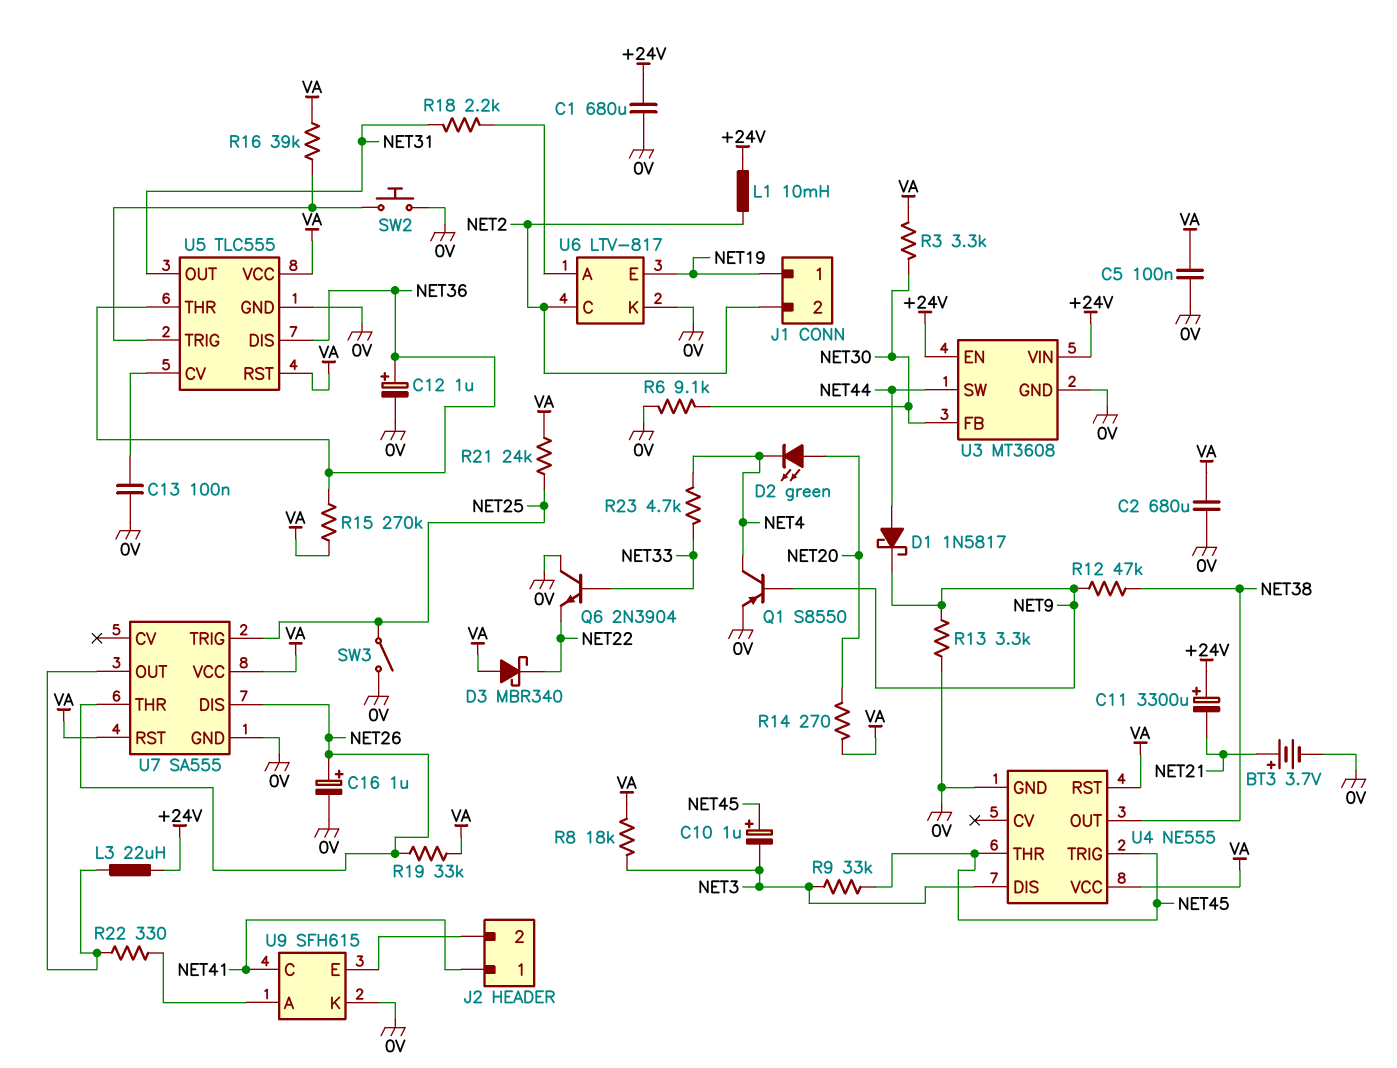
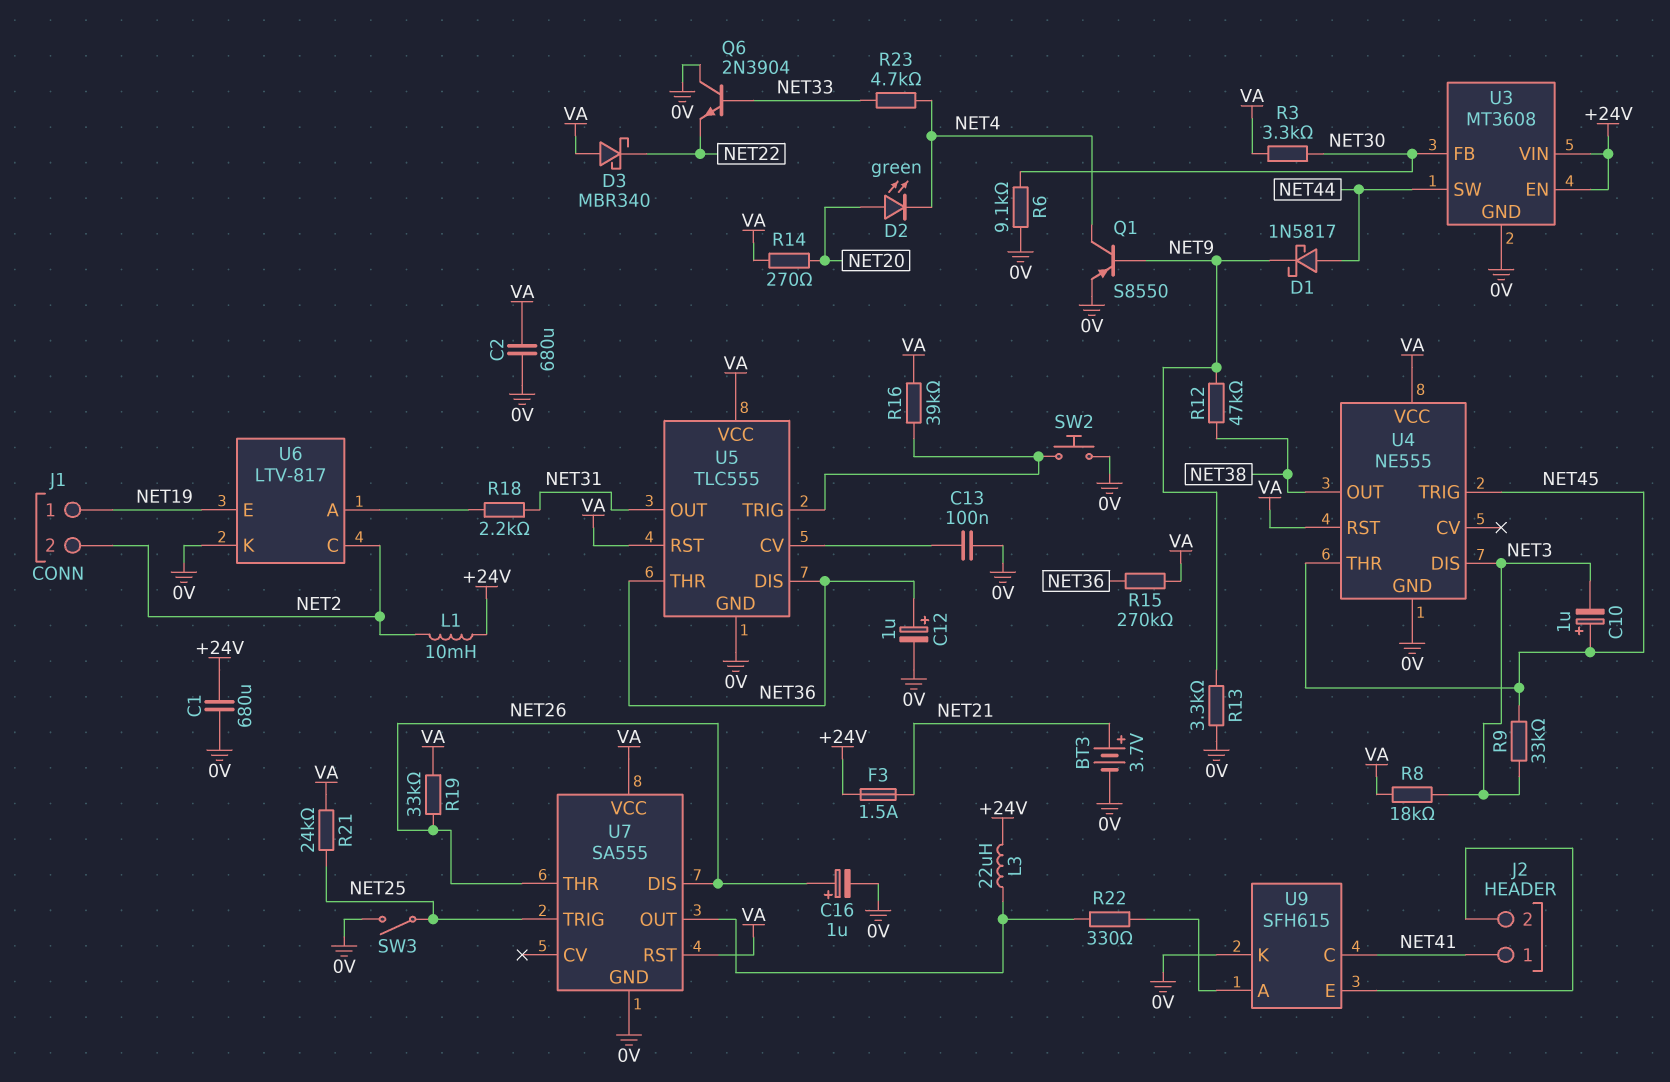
C5: 100nF (0V, VA) -> none
C11: 3300uF (plus +24V, minus NET21) -> none
F3: none -> 1.5A (+24V, NET21)

